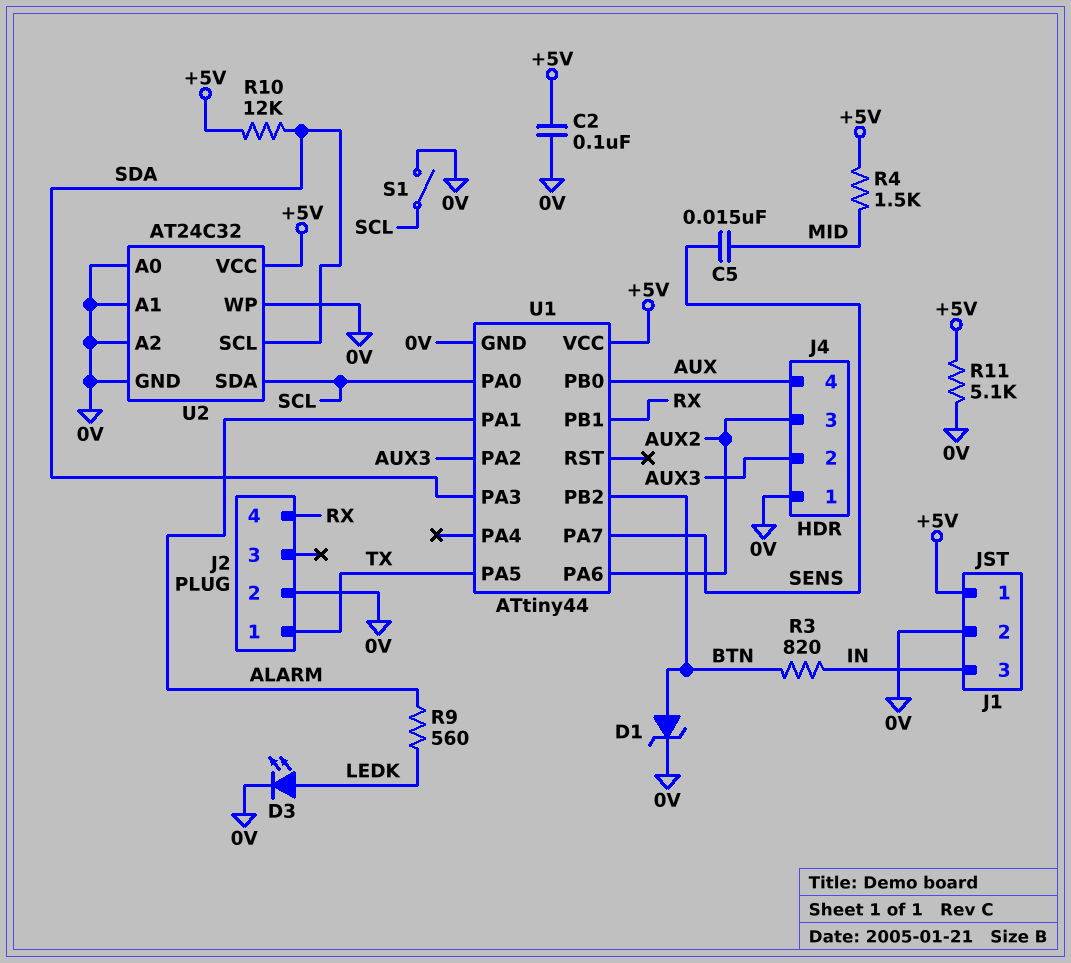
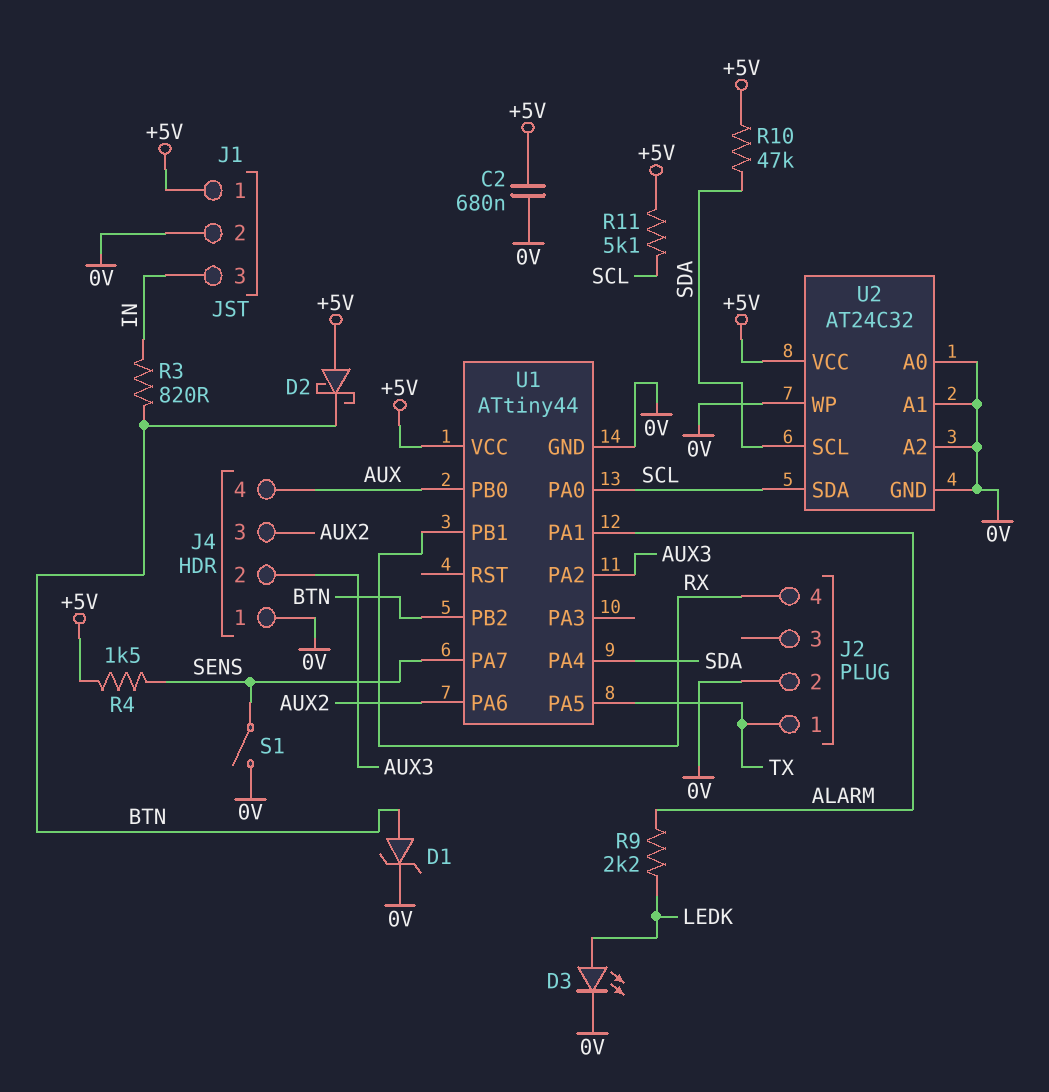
C2: 100nF (+5V, 0V) -> 680nF (+5V, 0V)
C5: 15nF (MID, SENS) -> none
D2: none -> schottky (A +5V, K BTN)
R4: 1.5k (+5V, MID) -> 1.5k (+5V, SENS)
R9: 560 (ALARM, LEDK) -> 2.2k (ALARM, LEDK)
R10: 12k (+5V, SDA) -> 47k (+5V, SDA)
R11: 5.1k (+5V, 0V) -> 5.1k (+5V, SCL)
S1: switch (0V, SCL) -> switch (0V, SENS)
U1 pin PA3: SDA -> none
U1 pin PA4: none -> SDA

